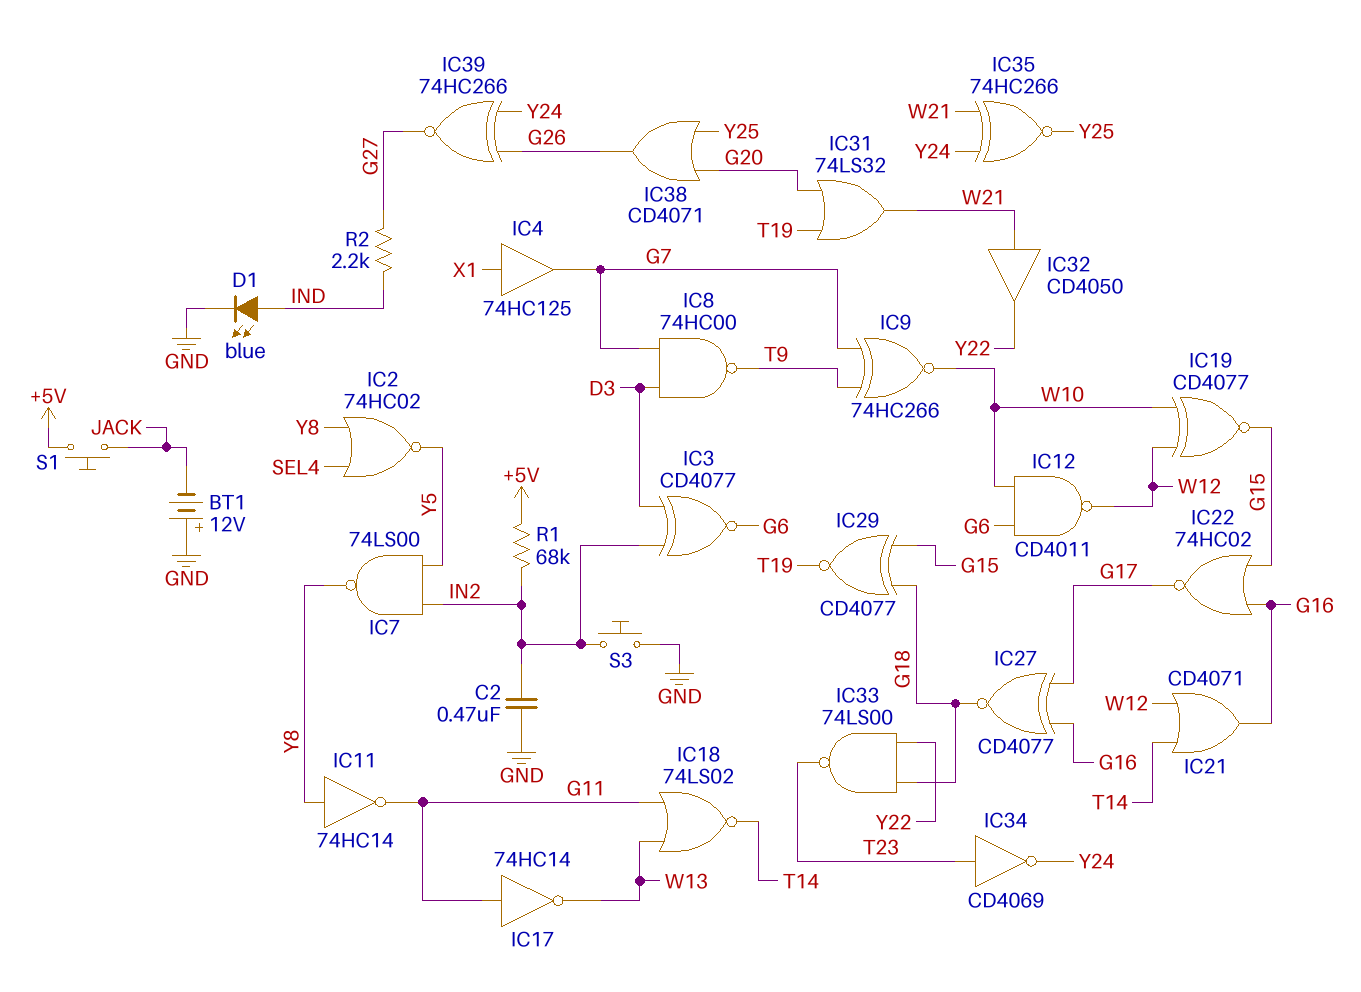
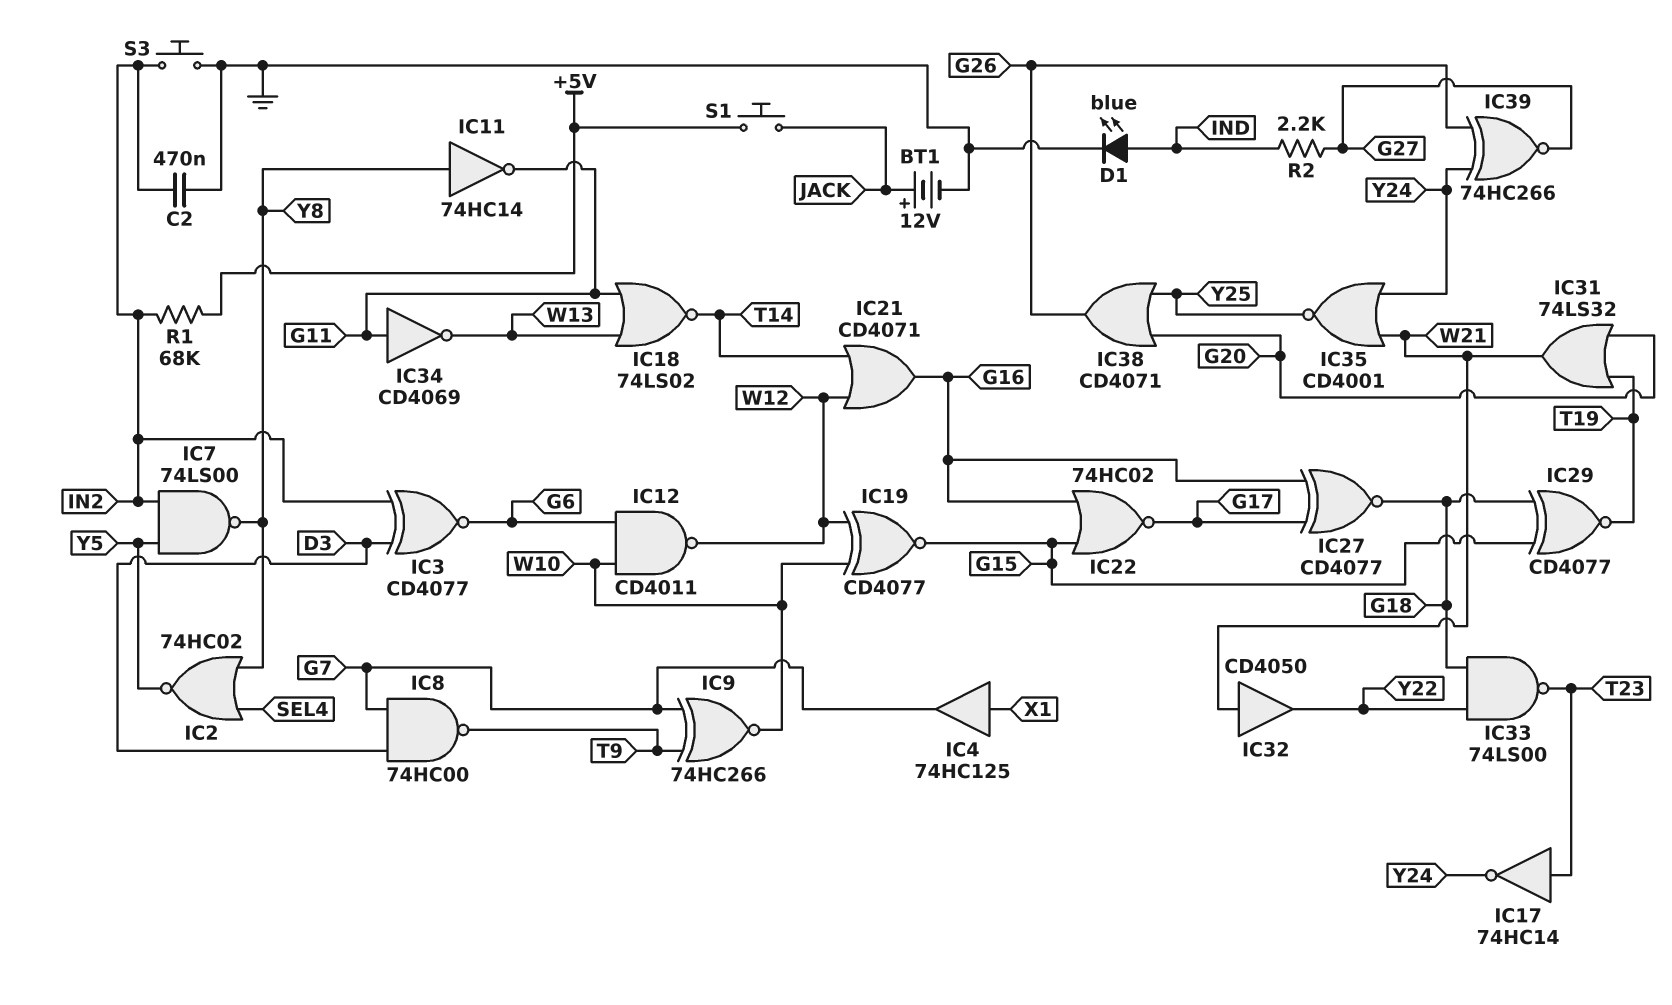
BT1: 12V (plus GND, minus JACK) -> 12V (plus JACK, minus GND)
IC17: NOT 74HC14 (in G11, out W13) -> NOT 74HC14 (in T23, out Y24)
IC34: NOT CD4069 (in T23, out Y24) -> NOT CD4069 (in G11, out W13)
IC35: XNOR 74HC266 (in W21, in Y24, out Y25) -> NOR CD4001 (in W21, in Y24, out Y25)

